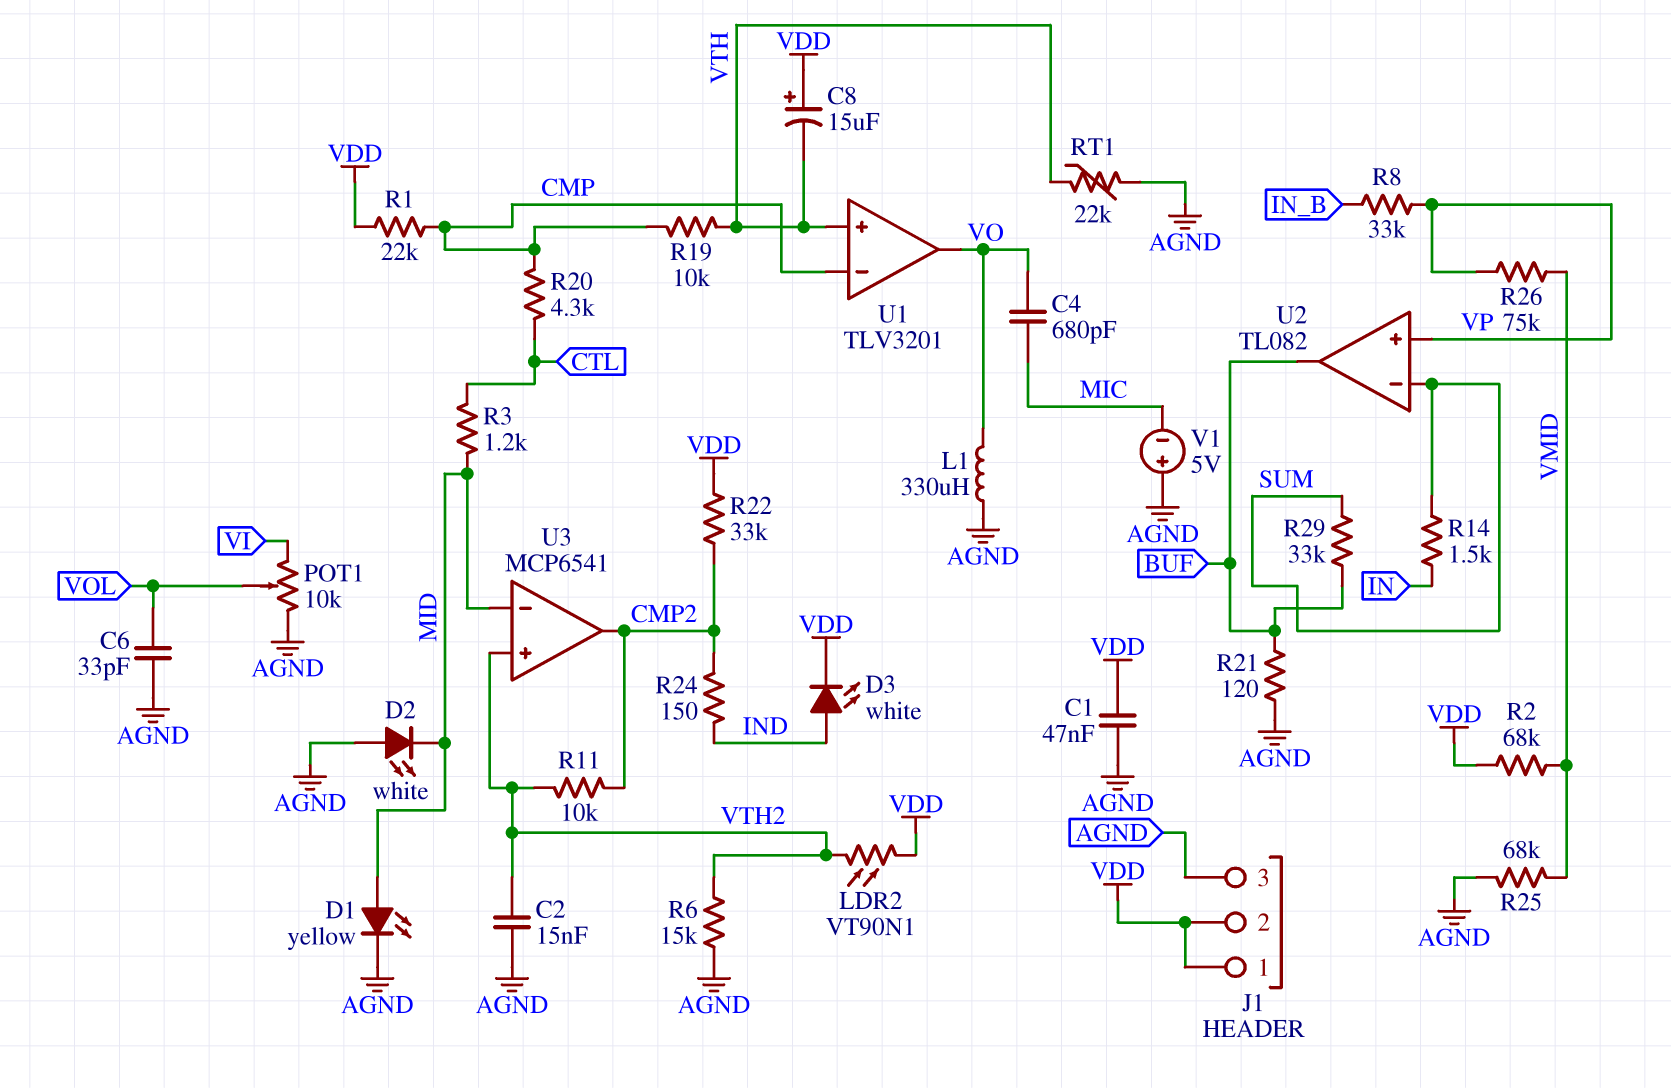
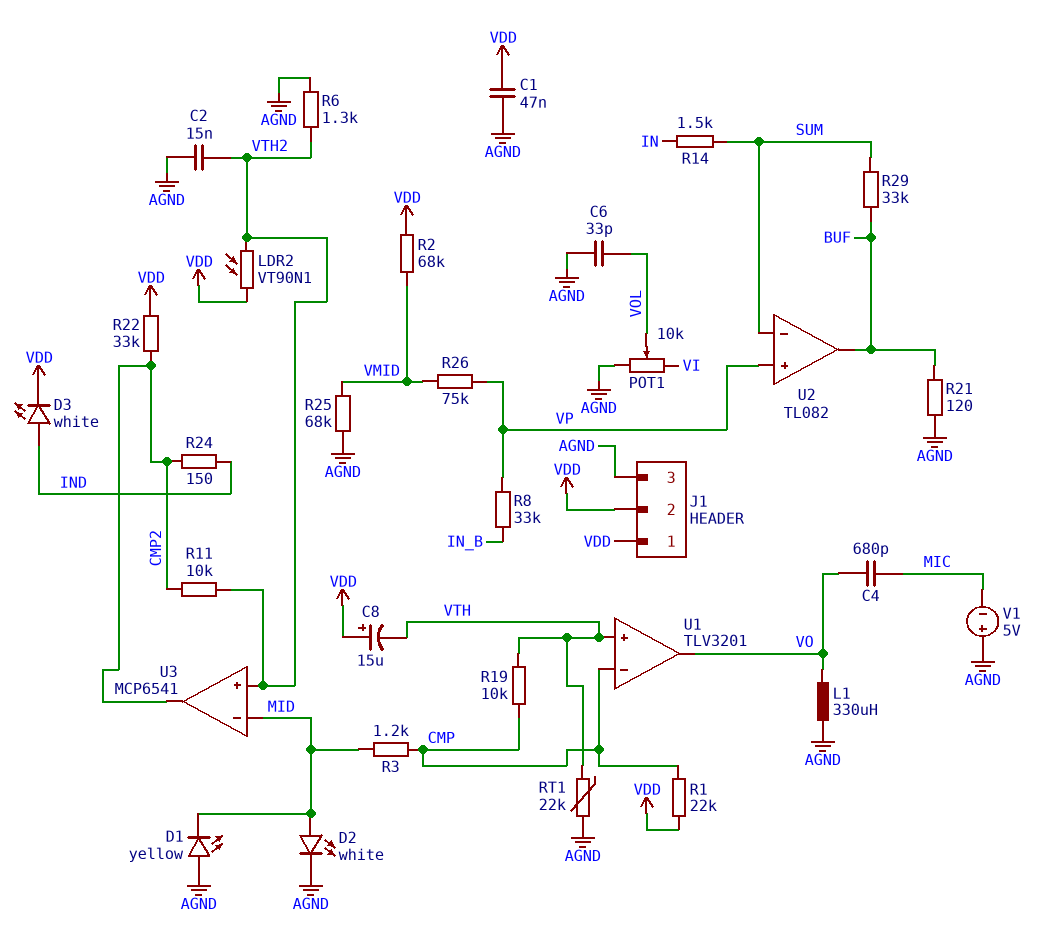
D1: LED yellow (A MID, K AGND) -> LED yellow (A AGND, K MID)
D2: LED white (A AGND, K MID) -> LED white (A MID, K AGND)
R3: 1.2k (CTL, MID) -> 1.2k (CMP, MID)
R6: 15k (AGND, VTH2) -> 1.3k (AGND, VTH2)
R20: 4.3k (CMP, CTL) -> none

